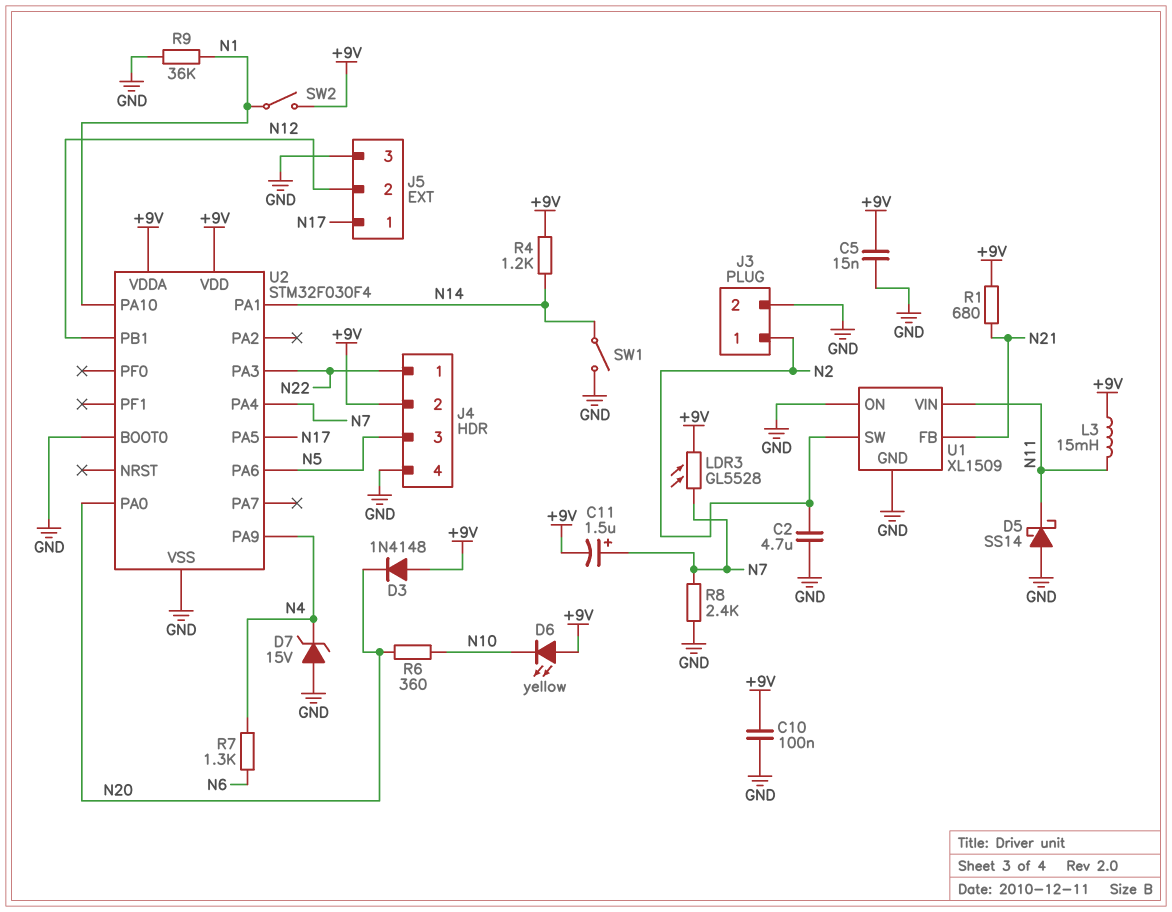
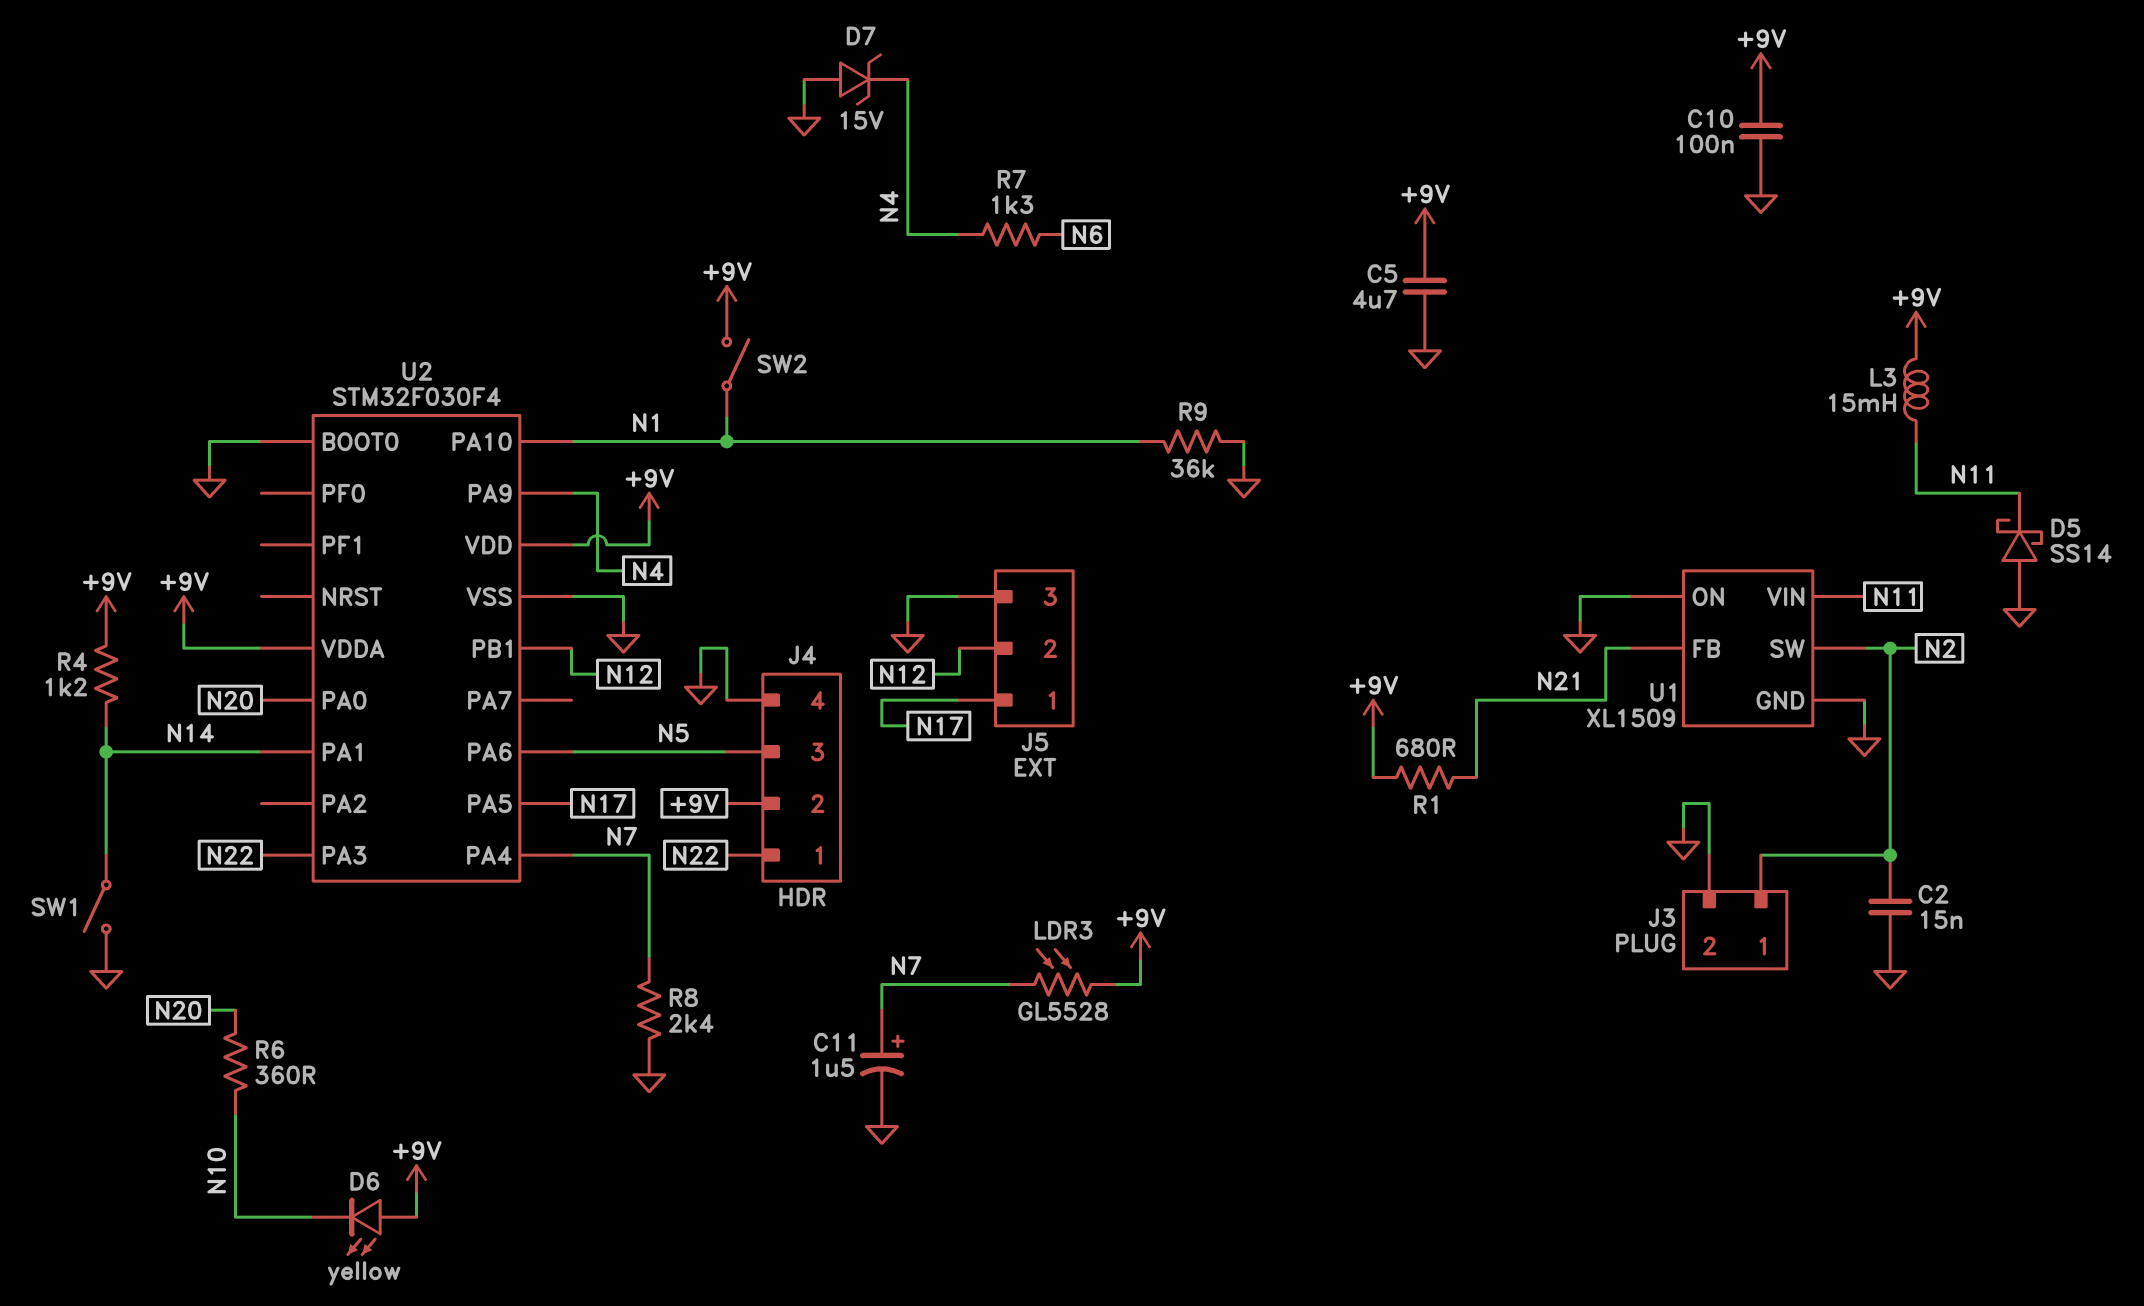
C2: 4.7uF (GND, N2) -> 15nF (GND, N2)
C5: 15nF (+9V, GND) -> 4.7uF (+9V, GND)
C11: 1.5uF (plus N7, minus +9V) -> 1.5uF (plus N7, minus GND)
D3: diode 1N4148 (A +9V, K N20) -> none

